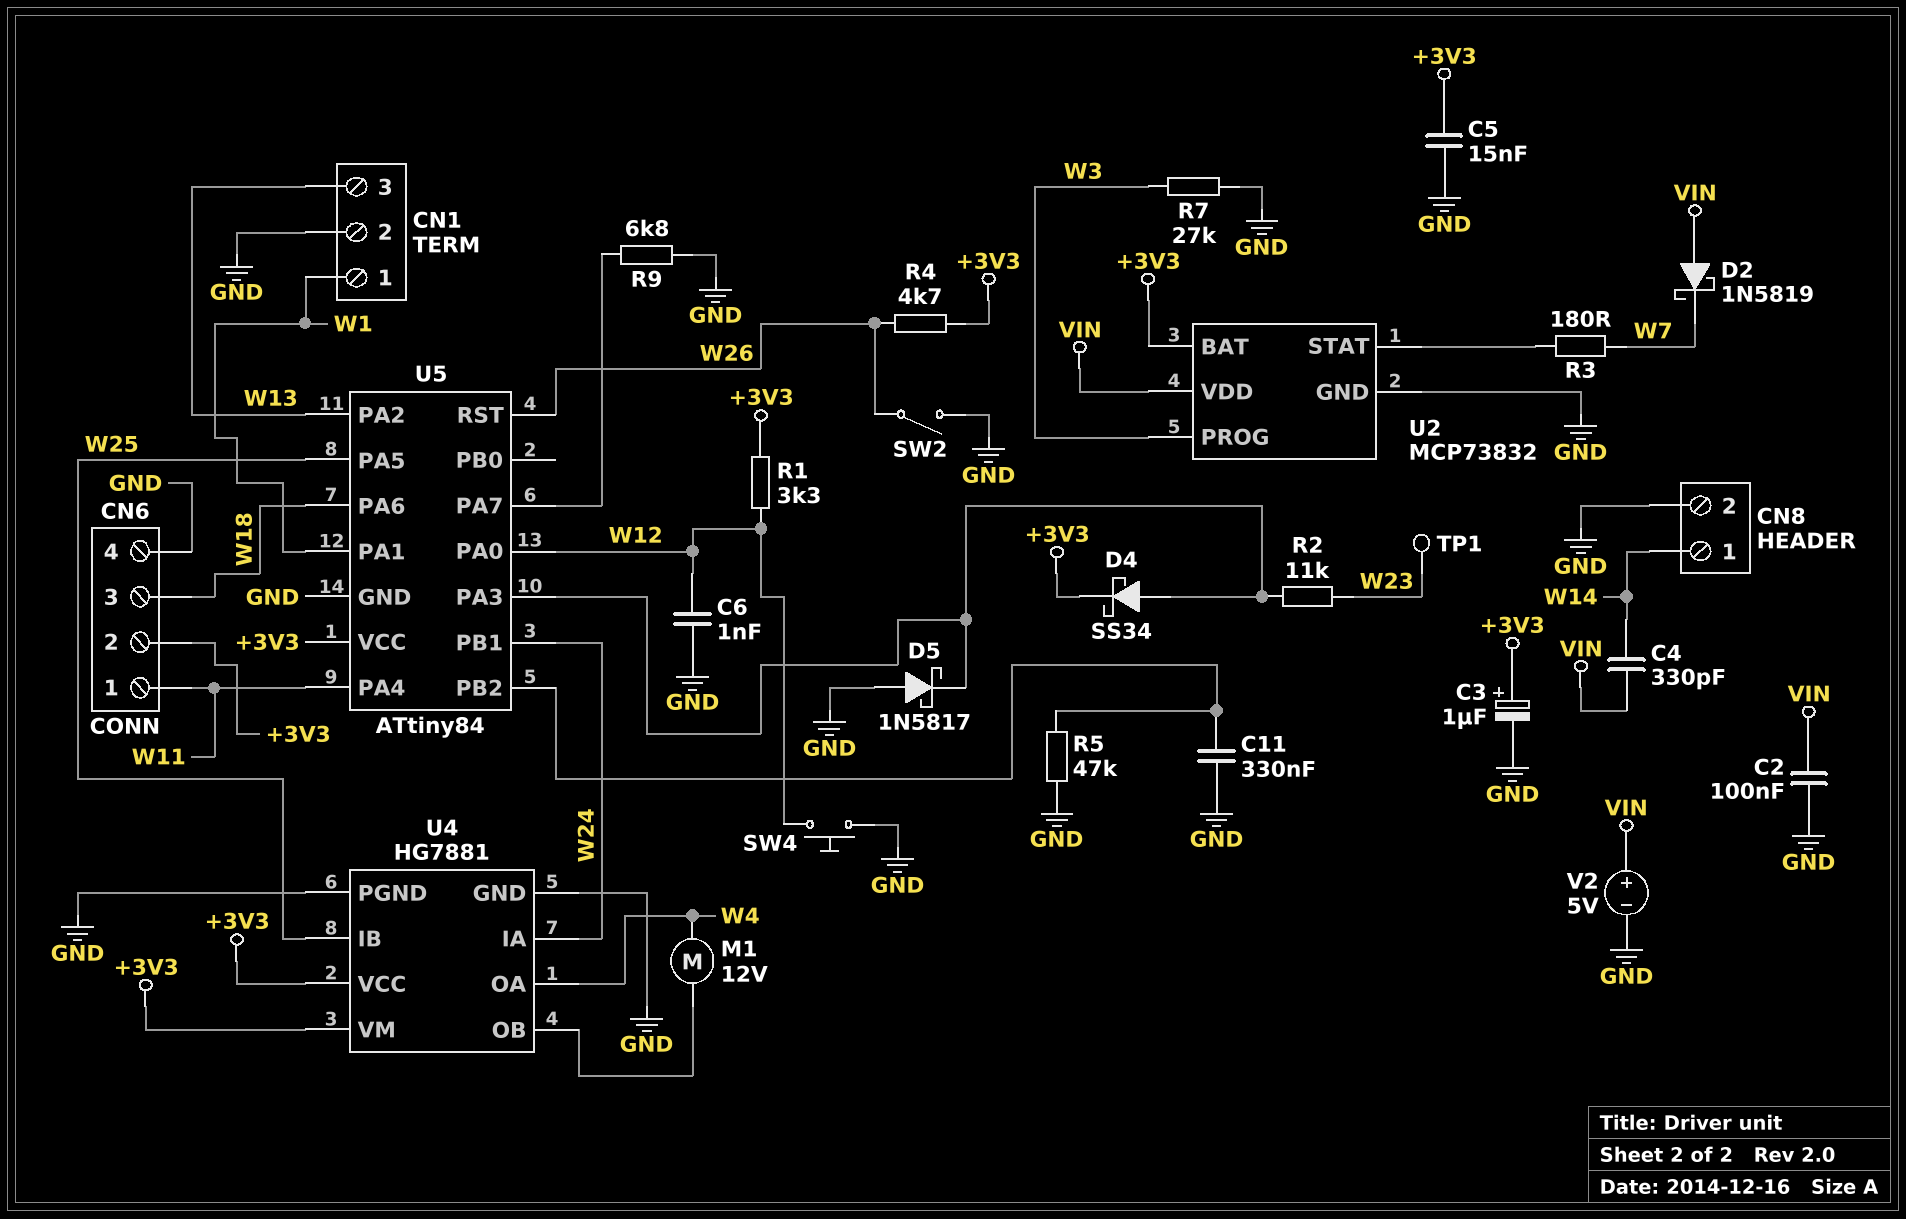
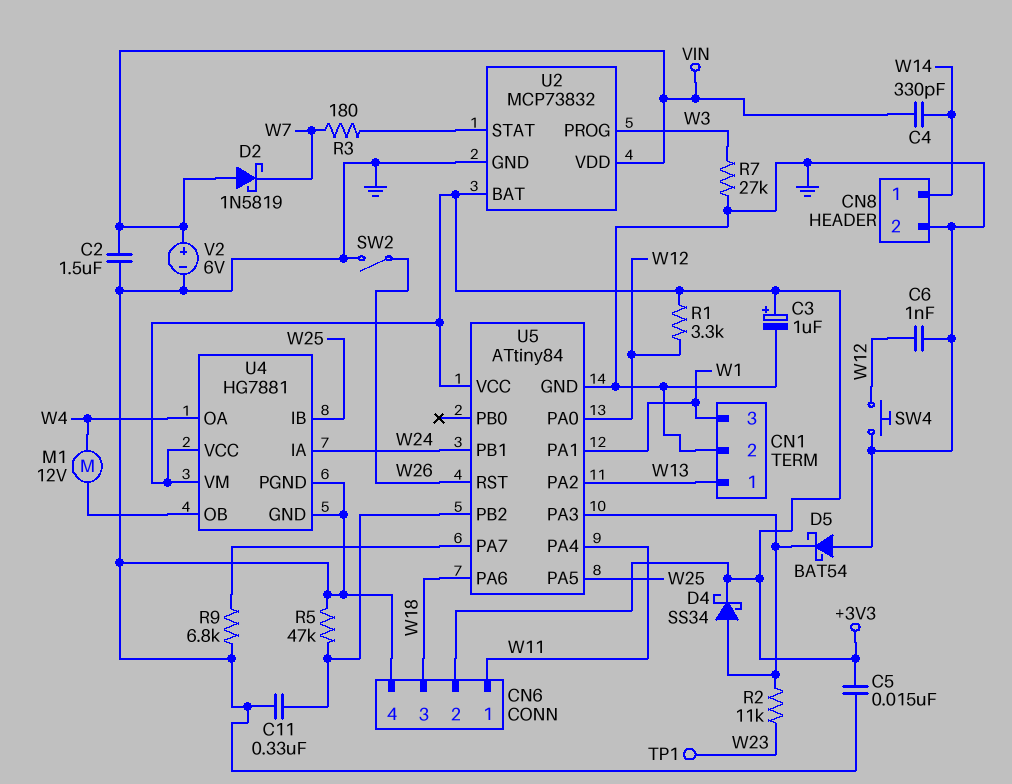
C2: 100nF (GND, VIN) -> 1.5uF (GND, VIN)
CN1 pin 1: W1 -> W13
CN1 pin 3: W13 -> W1
D5: schottky 1N5817 (A GND, K U5/PA3) -> schottky BAT54 (A GND, K U5/PA3)
R4: 4.7k (+3V3, W26) -> none
V2: 5V (plus VIN, minus GND) -> 6V (plus VIN, minus GND)

